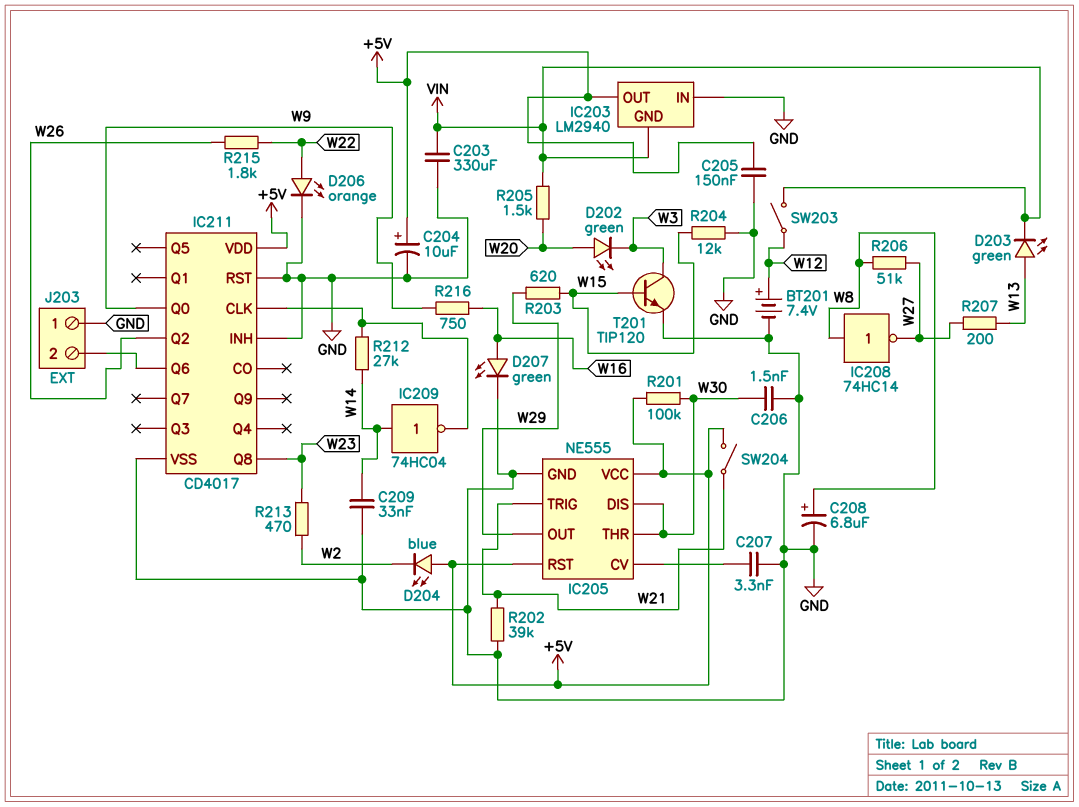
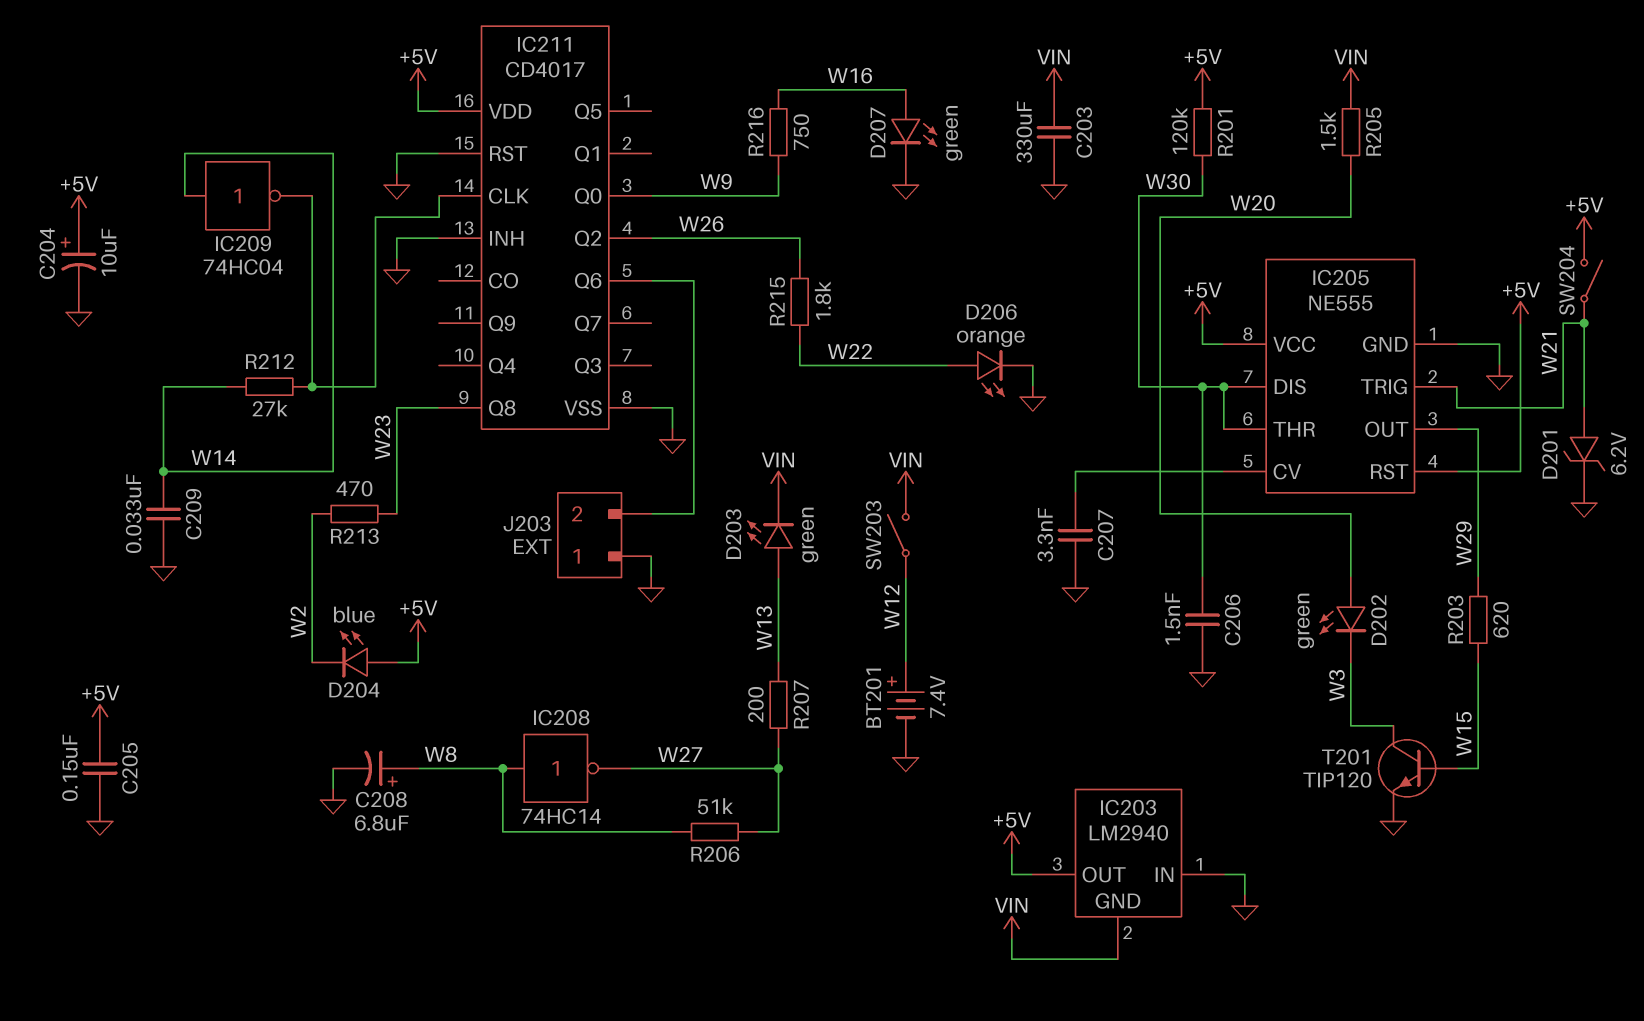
D201: none -> zener 6.2V (A W21, K GND)
R201: 100k (+5V, W30) -> 120k (+5V, W30)
R202: 39k (GND, W21) -> none
R204: 12k (GND, W15) -> none

